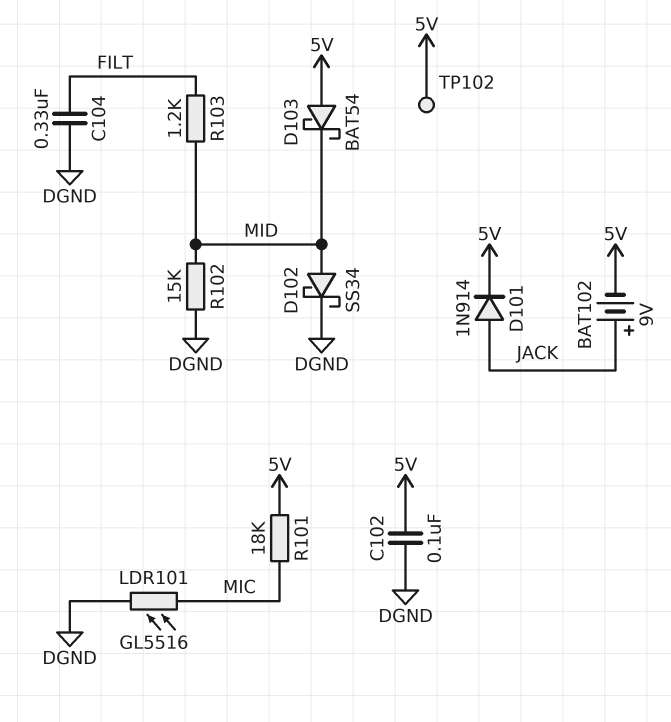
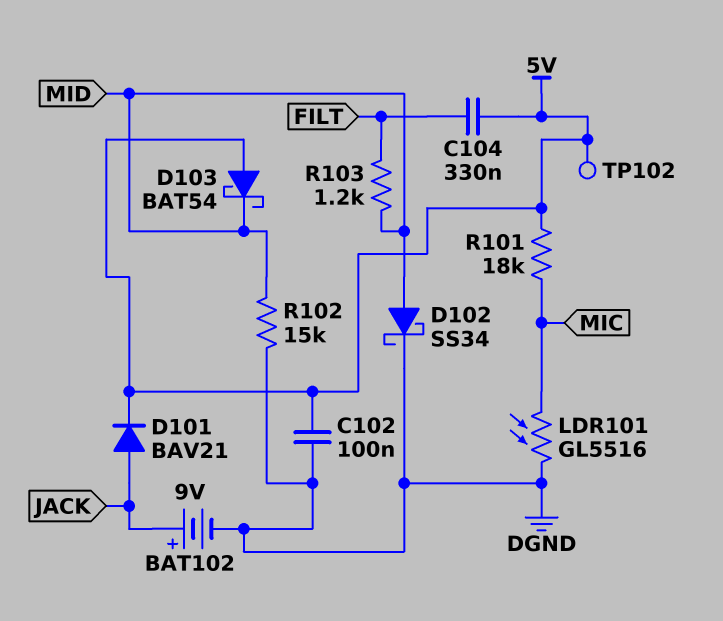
BAT102: 9V (plus JACK, minus 5V) -> 9V (plus JACK, minus DGND)
C104: 330nF (DGND, FILT) -> 330nF (5V, FILT)
D101: diode 1N914 (A JACK, K 5V) -> diode BAV21 (A JACK, K 5V)

